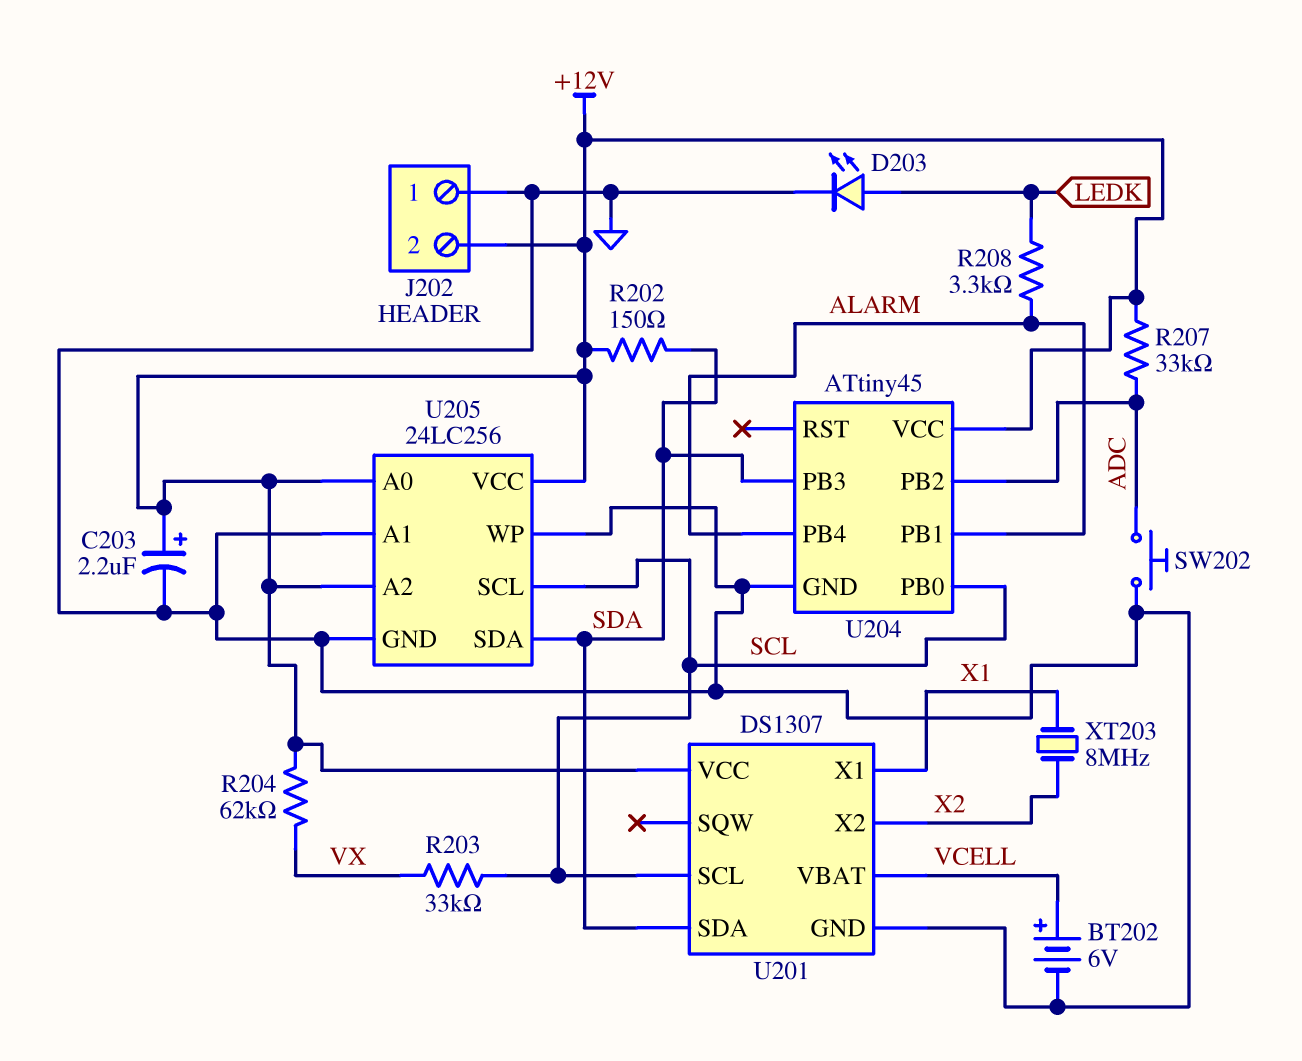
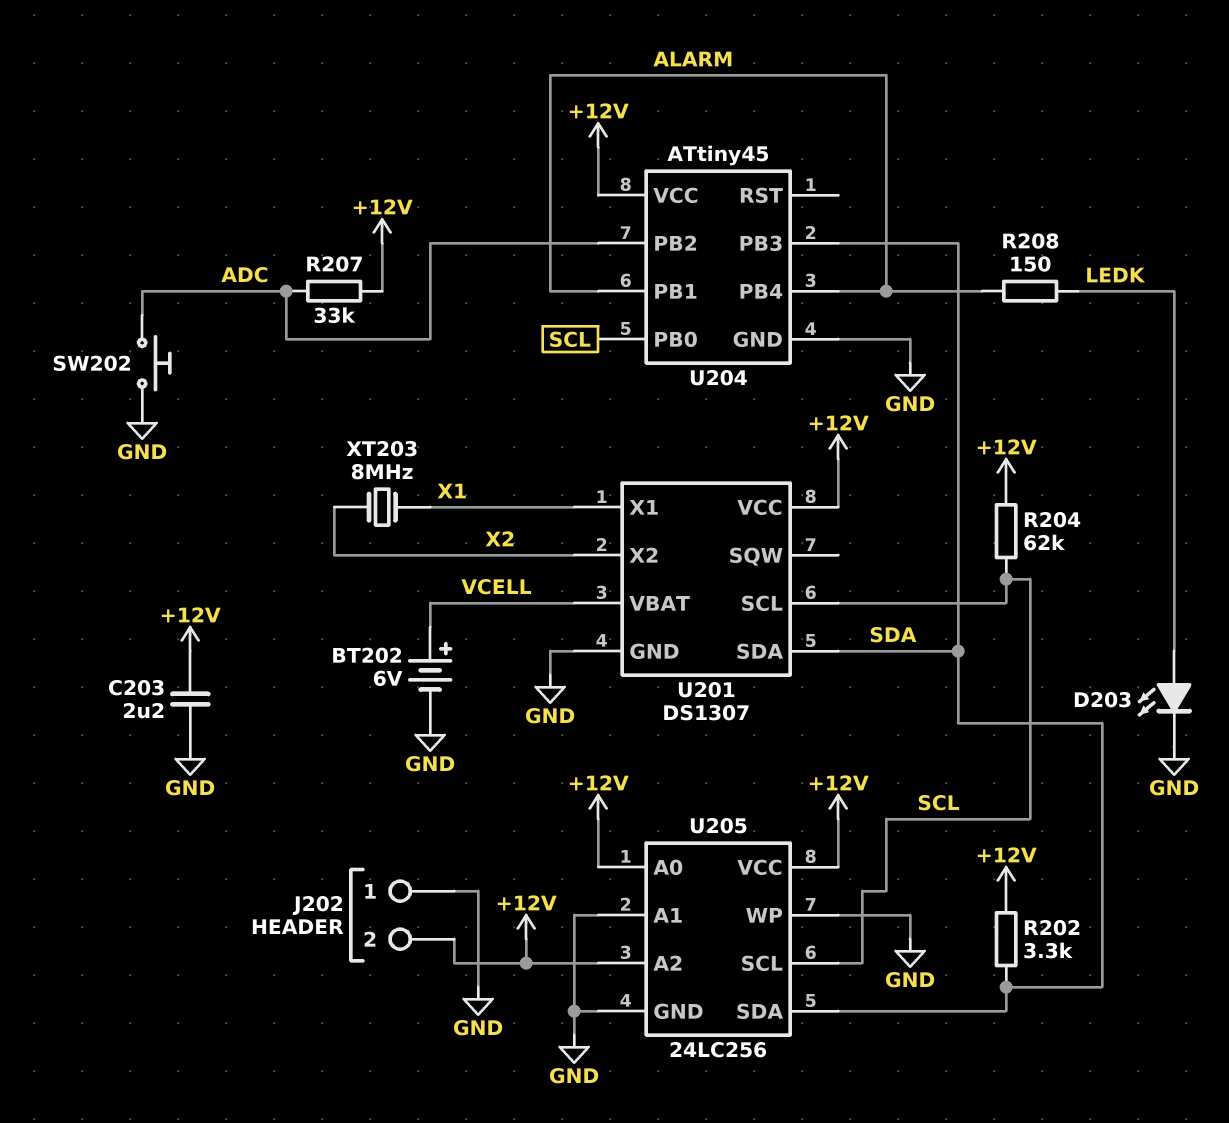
C203: 2.2uF (plus +12V, minus GND) -> 2.2uF (+12V, GND)
R202: 150 (+12V, SDA) -> 3.3k (+12V, SDA)
R203: 33k (SCL, VX) -> none
R204: 62k (+12V, VX) -> 62k (+12V, SCL)
R208: 3.3k (ALARM, LEDK) -> 150 (ALARM, LEDK)

